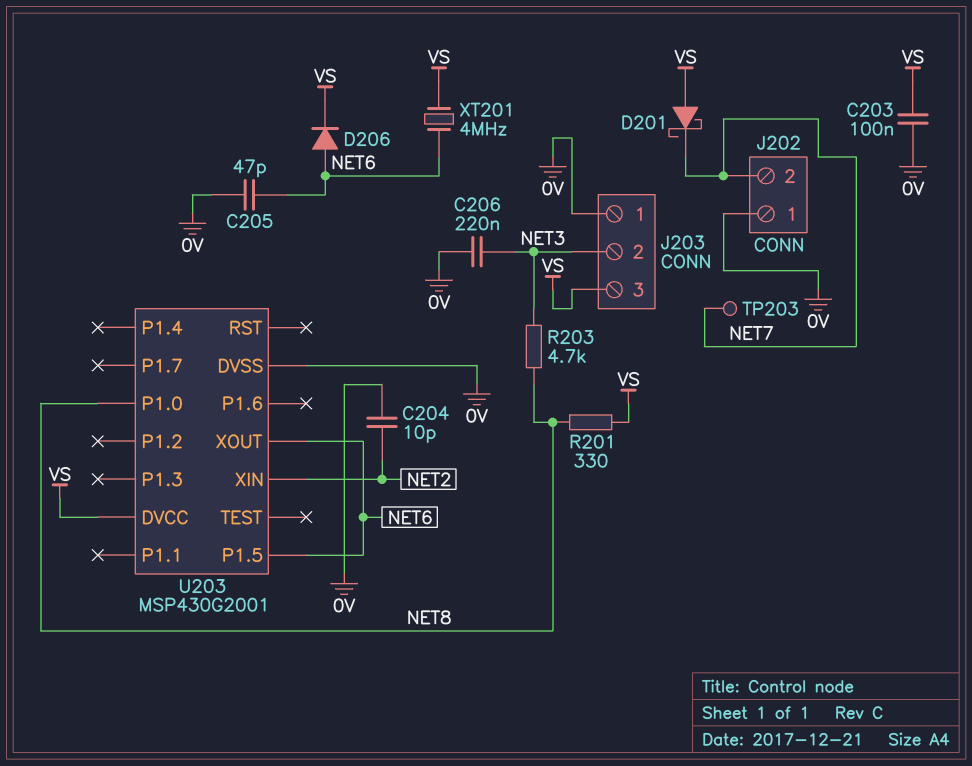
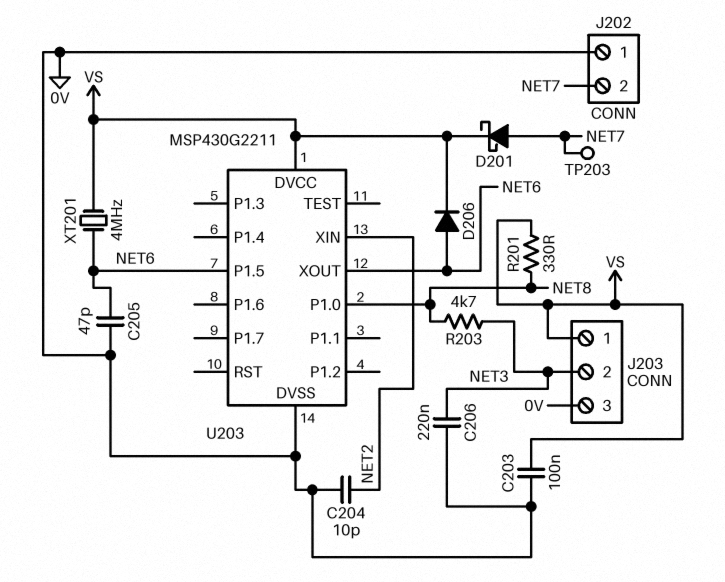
D201: schottky (A VS, K NET7) -> schottky (A NET7, K VS)
J203 pin 1: 0V -> VS
J203 pin 3: VS -> 0V
U203: MSP430G2001 -> MSP430G2211

